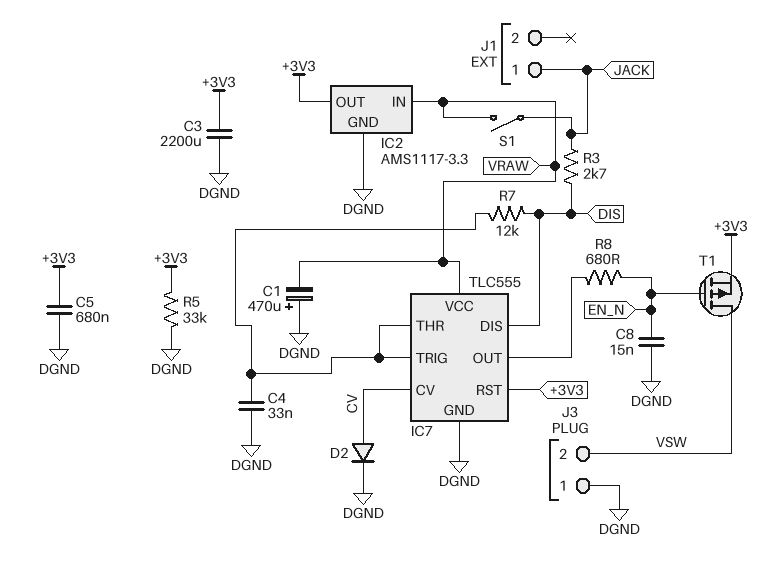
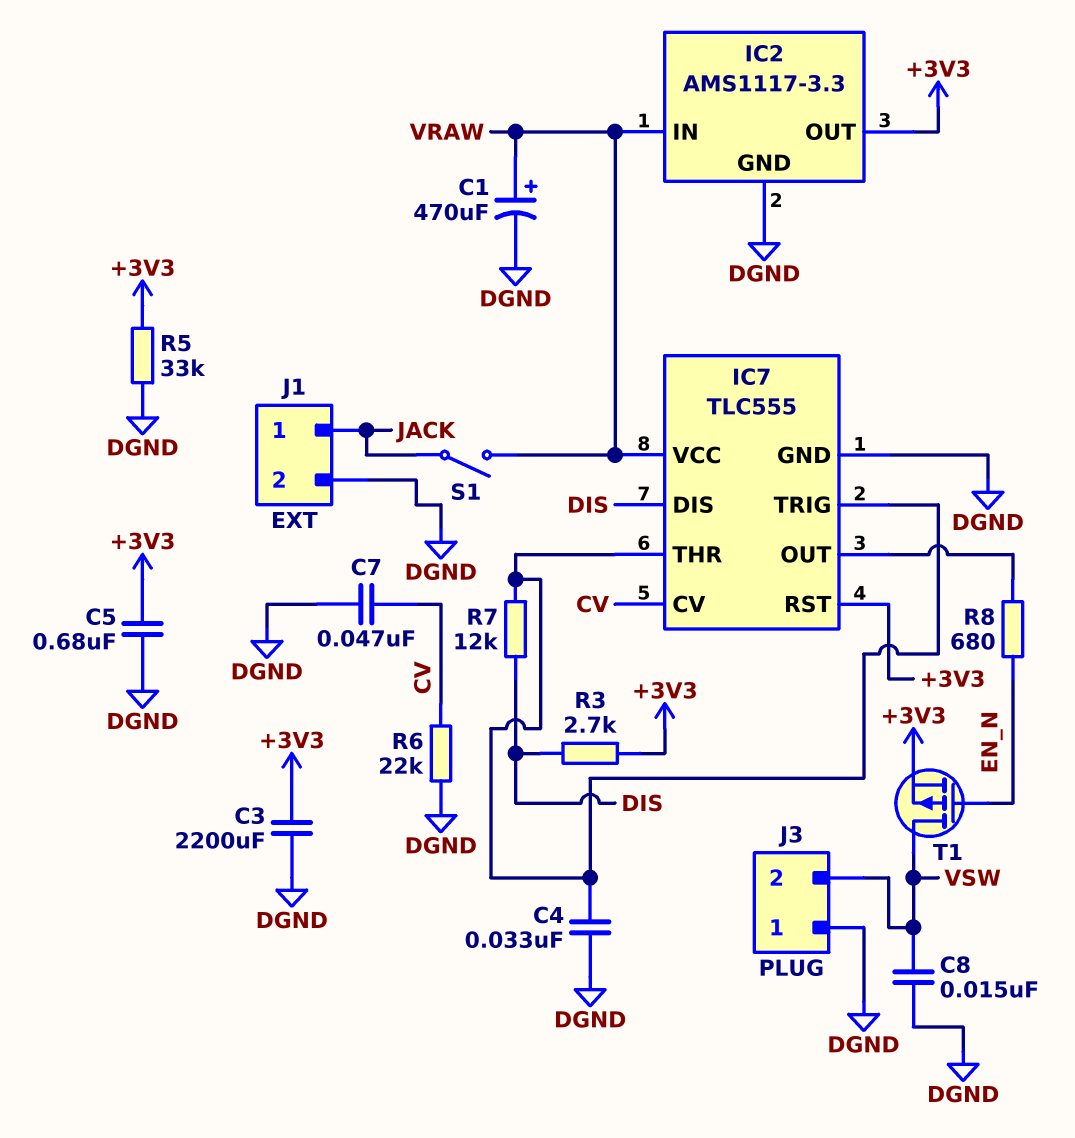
C1: 470uF (plus DGND, minus VRAW) -> 470uF (plus VRAW, minus DGND)
C7: none -> 47nF (CV, DGND)
C8: 15nF (DGND, EN_N) -> 15nF (DGND, VSW)
D2: diode (A CV, K DGND) -> none
J1 pin 2: none -> DGND
R3: 2.7k (DIS, JACK) -> 2.7k (+3V3, DIS)
R6: none -> 22k (CV, DGND)

